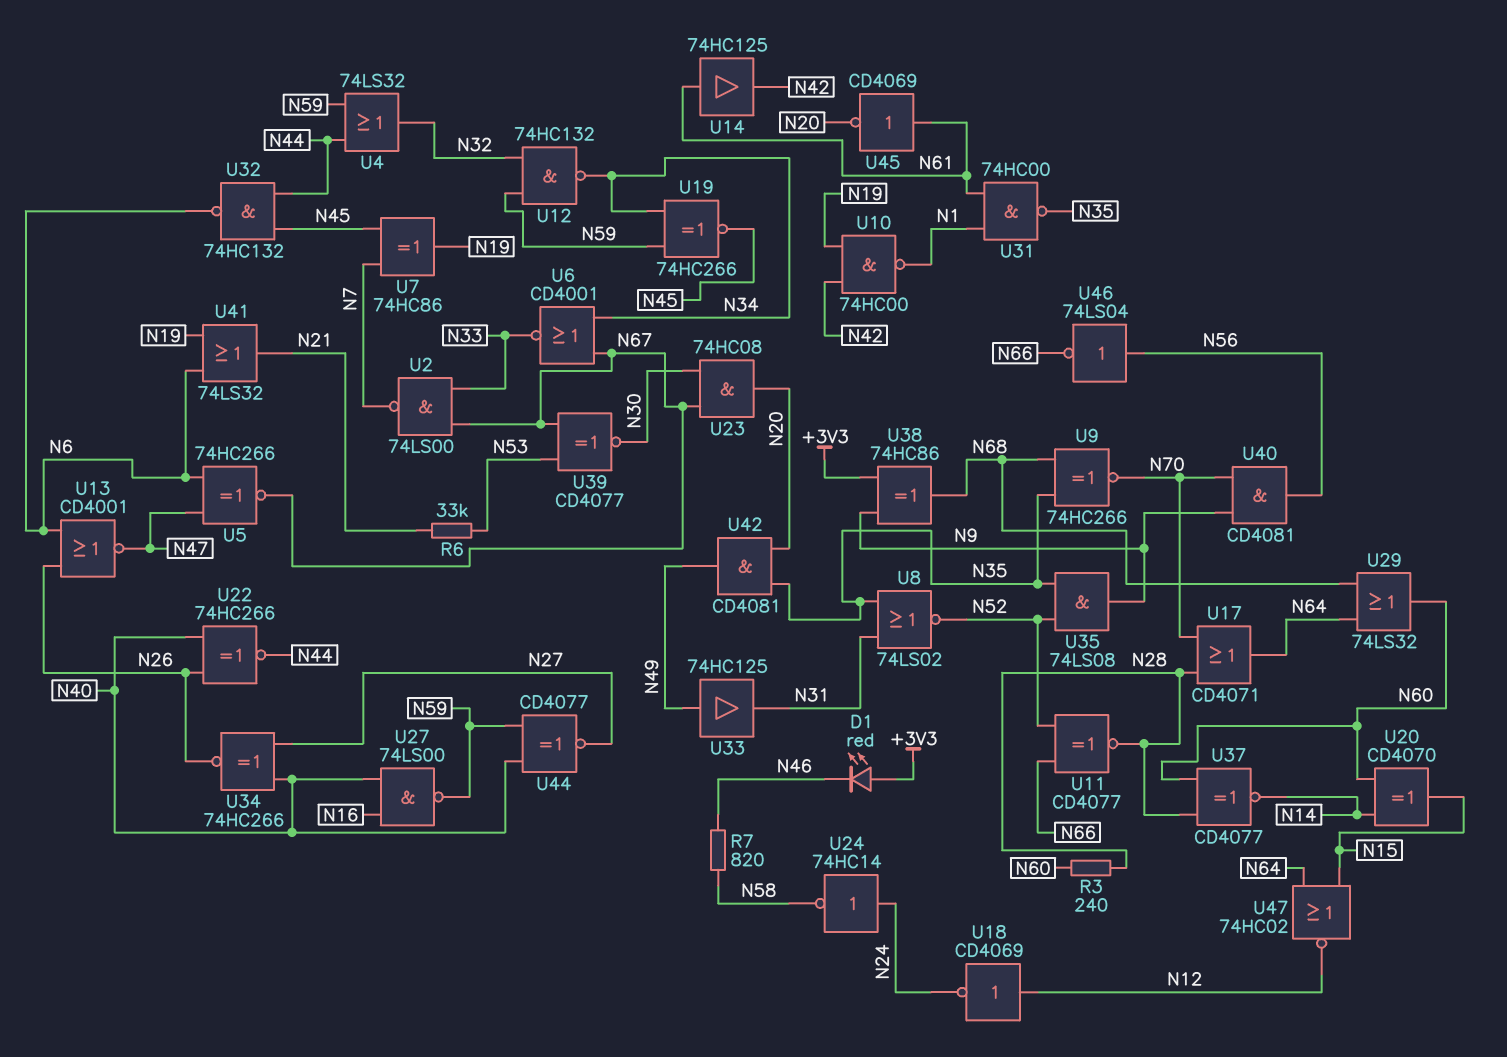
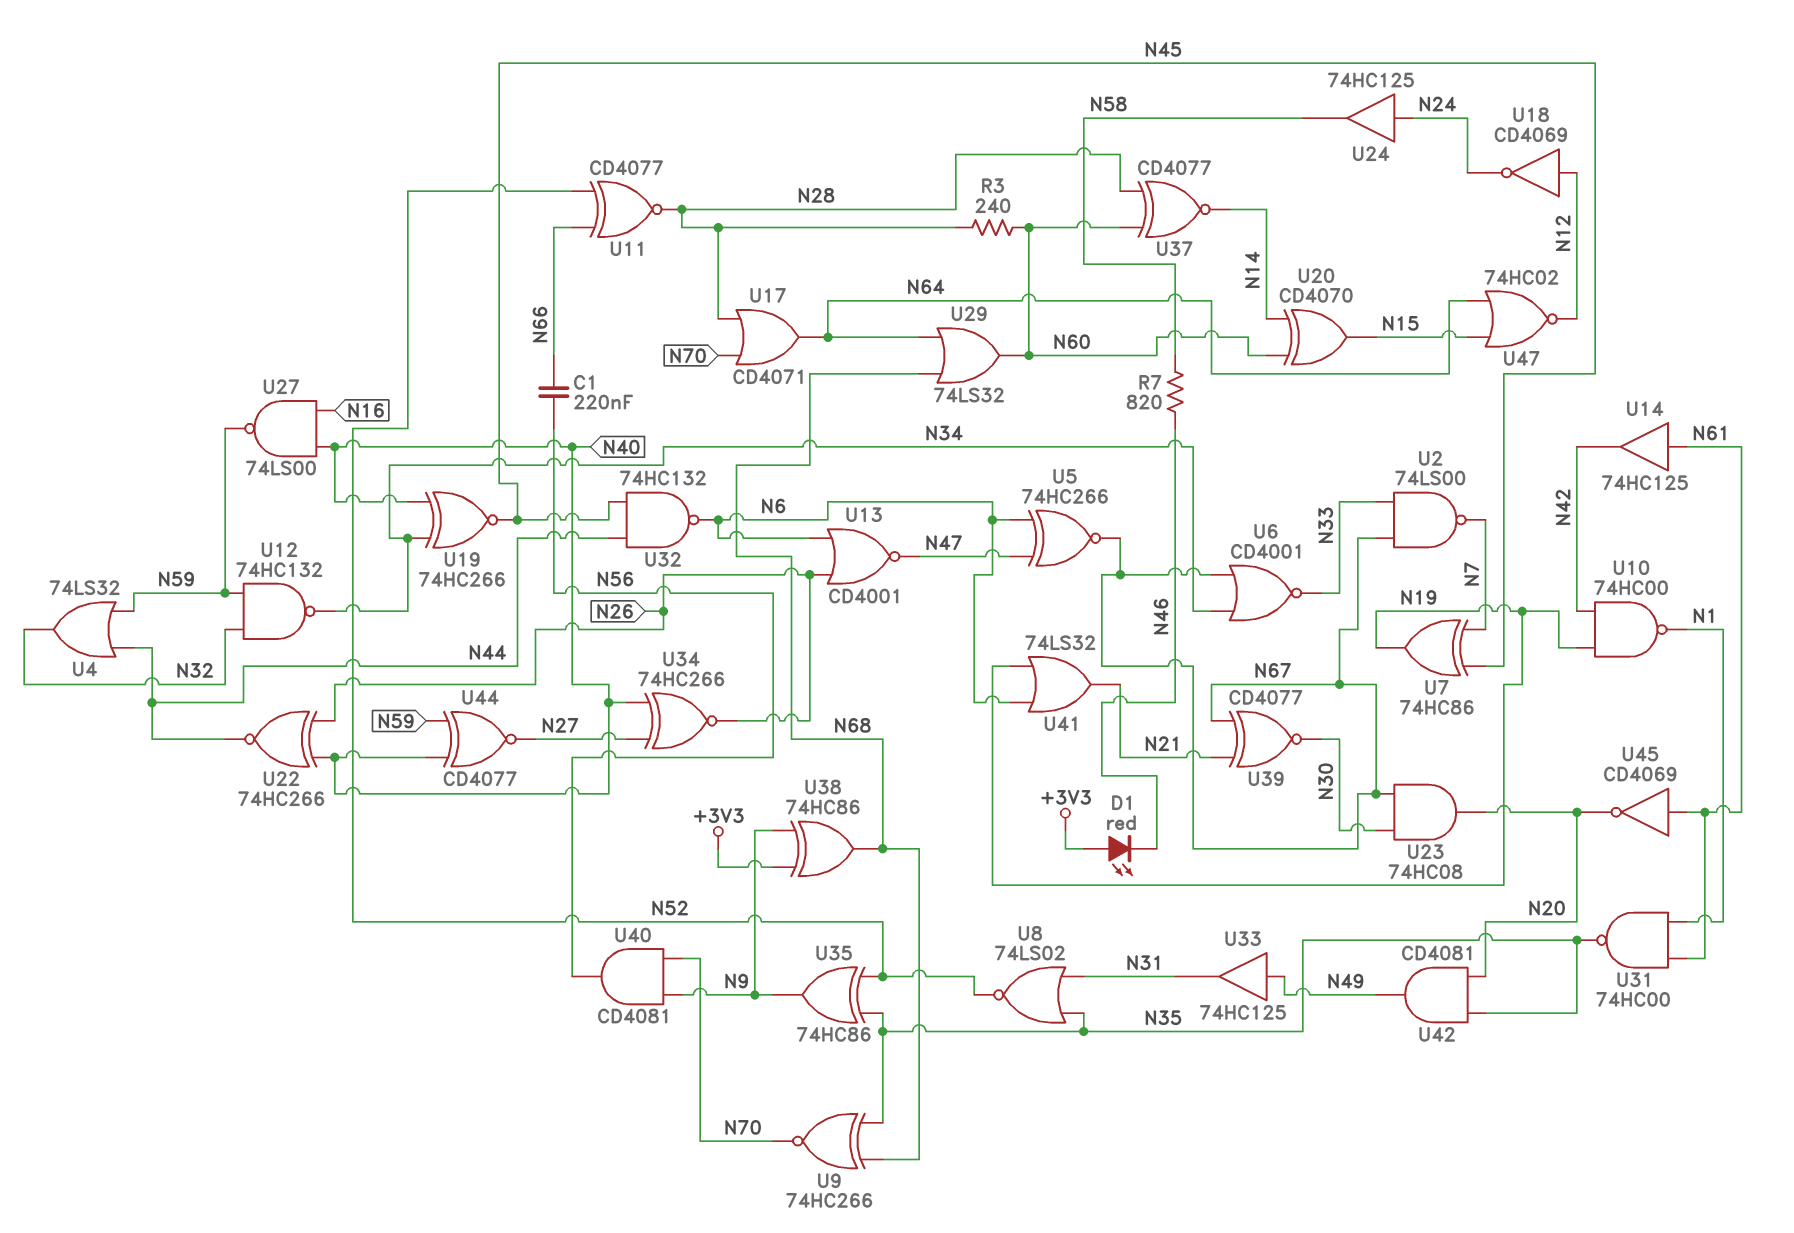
C1: none -> 220nF (N56, N66)
R6: 33k (N21, N53) -> none
U19: XNOR 74HC266 (in N34, in N59, out N45) -> XNOR 74HC266 (in N34, in N40, out N45)
U24: NOT 74HC14 (in N24, out N58) -> buffer 74HC125 (in N24, out N58)
U35: AND 74LS08 (in N35, in N52, out N9) -> XOR 74HC86 (in N35, in N52, out N9)
U39: XNOR CD4077 (in N53, in N67, out N30) -> XNOR CD4077 (in N21, in N67, out N30)
U46: NOT 74LS04 (in N56, out N66) -> none

